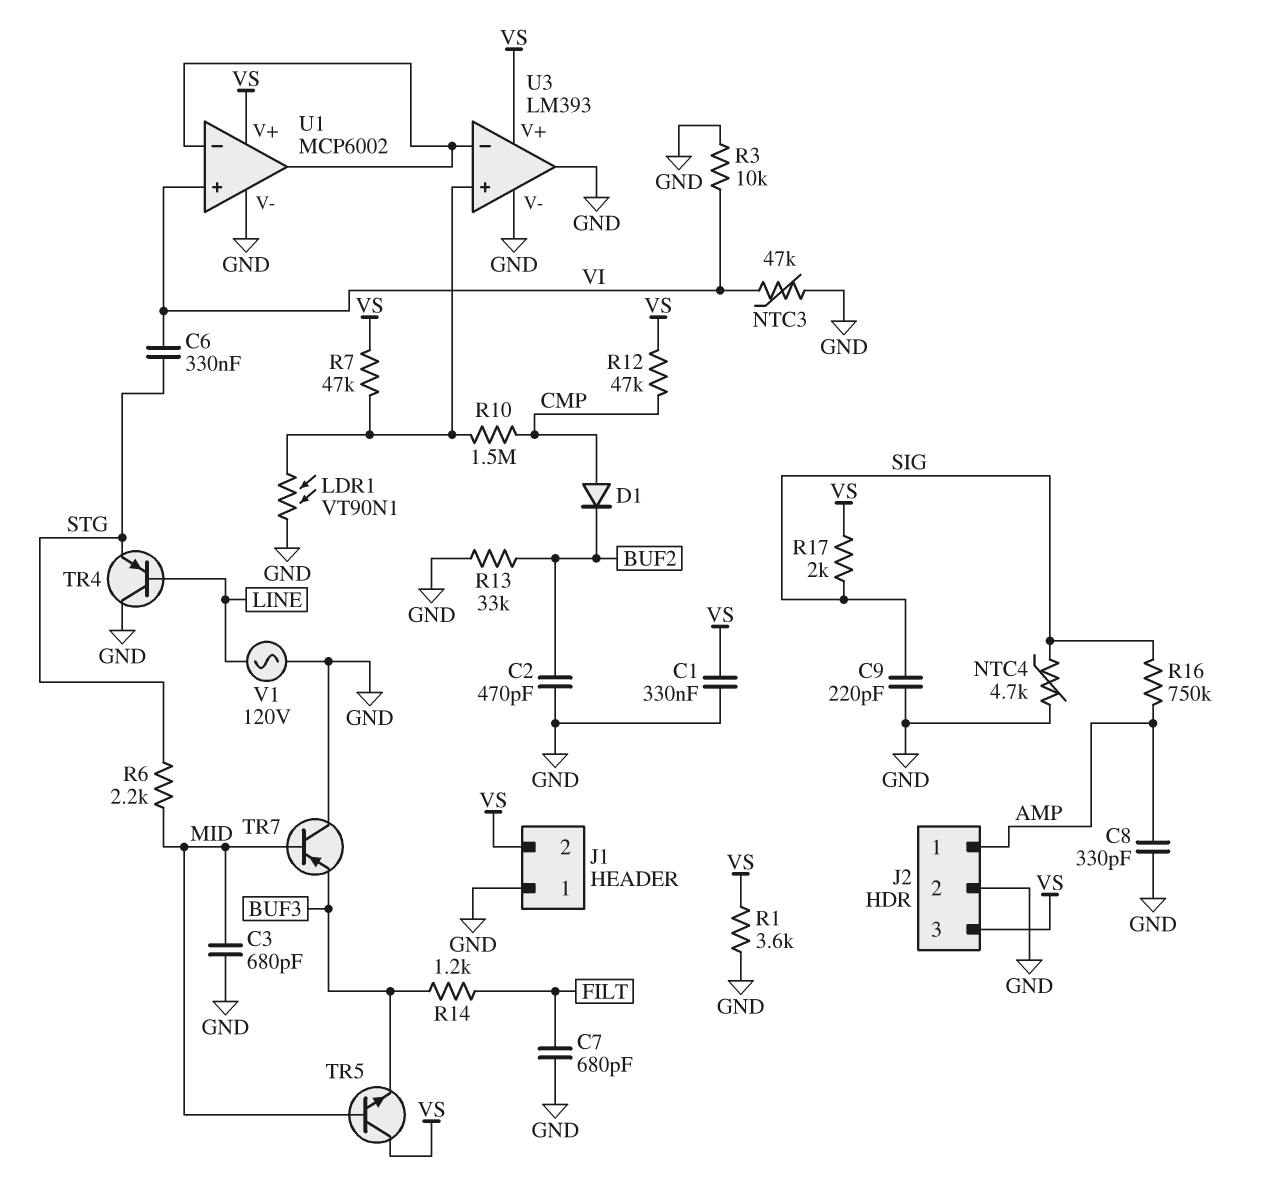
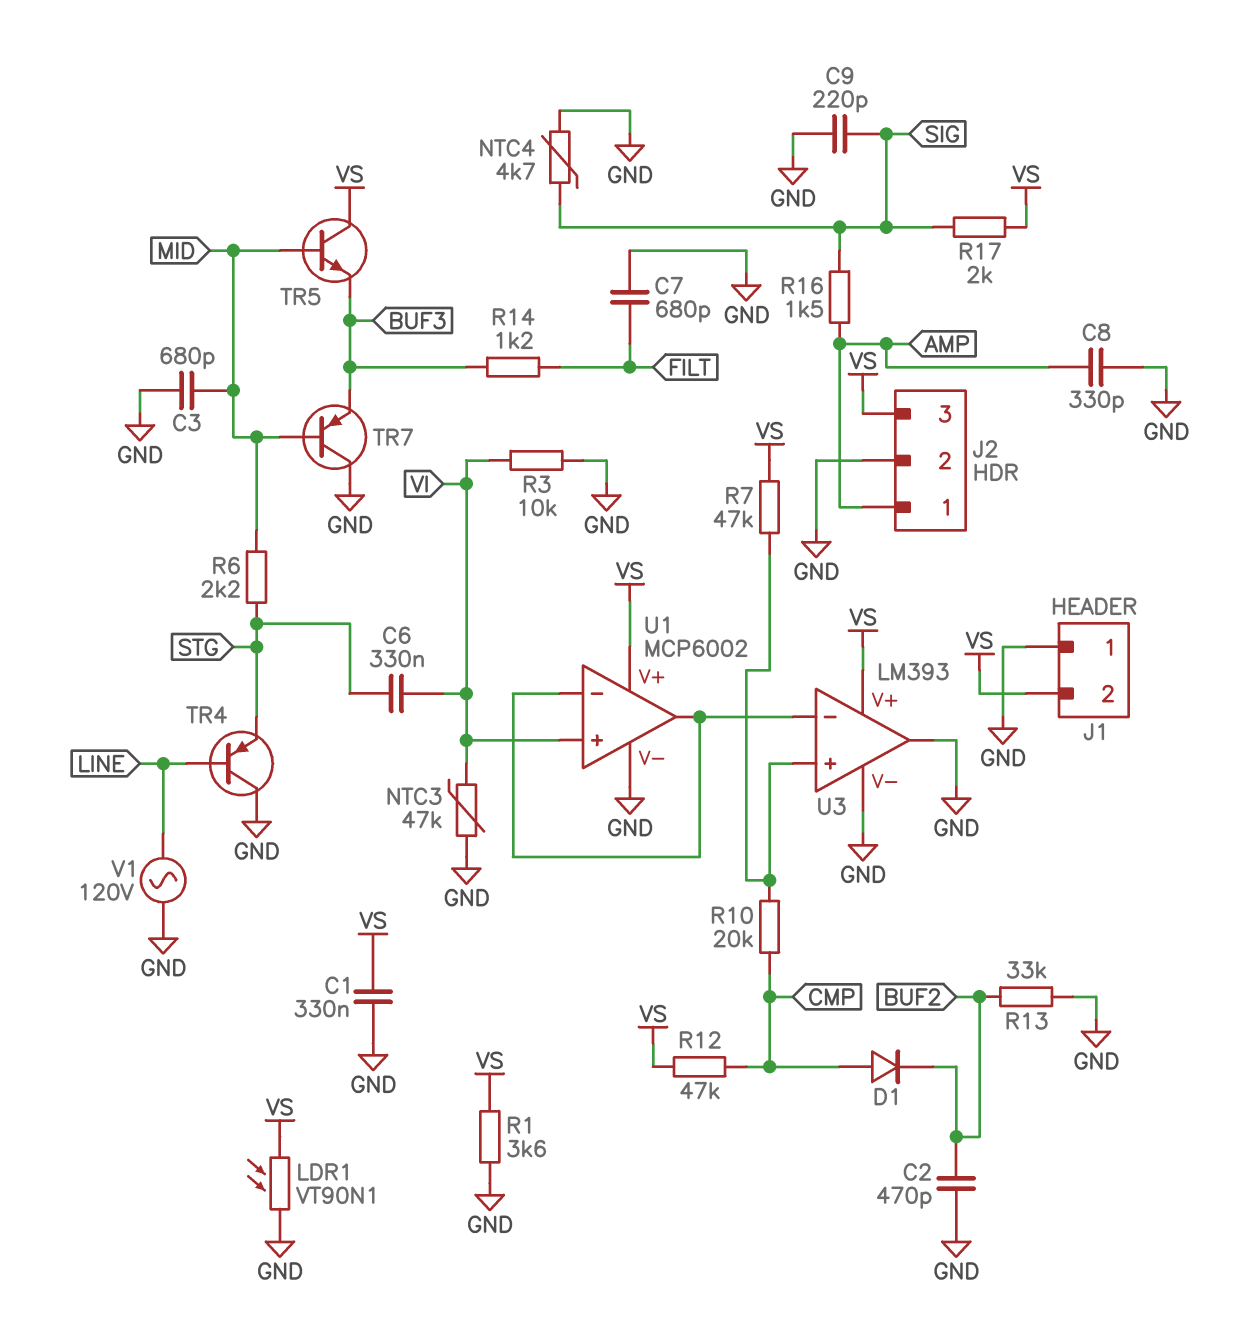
LDR1: VT90N1 (GND, U3/in+) -> VT90N1 (GND, VS)
R10: 1.5M (CMP, U3/in+) -> 20k (CMP, U3/in+)
R16: 750k (AMP, SIG) -> 1.5k (AMP, SIG)

